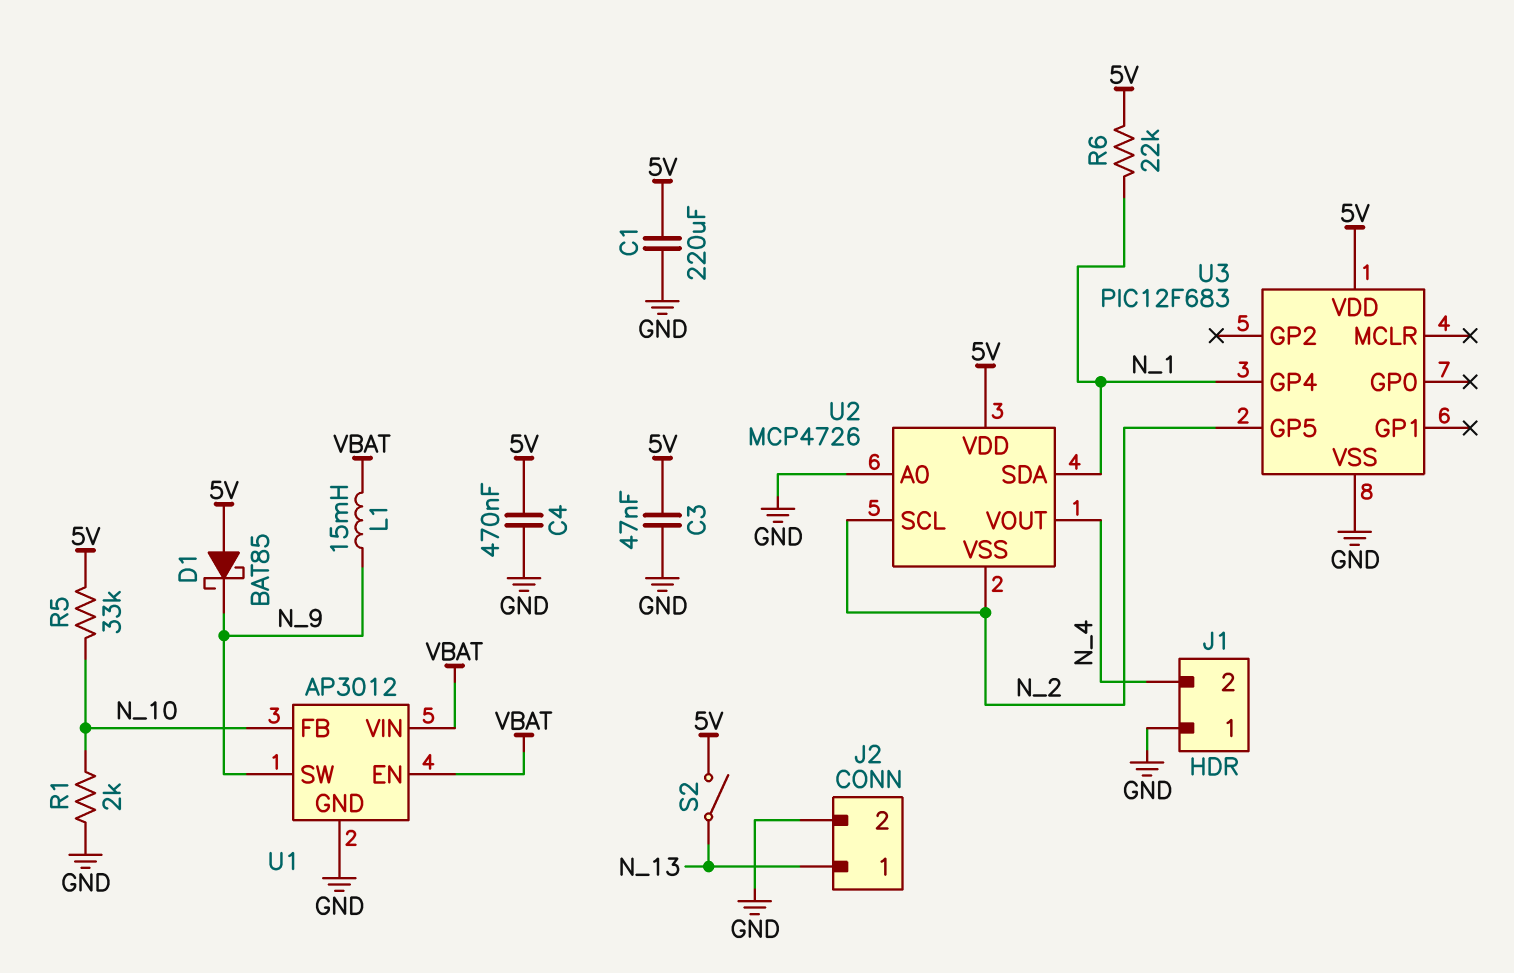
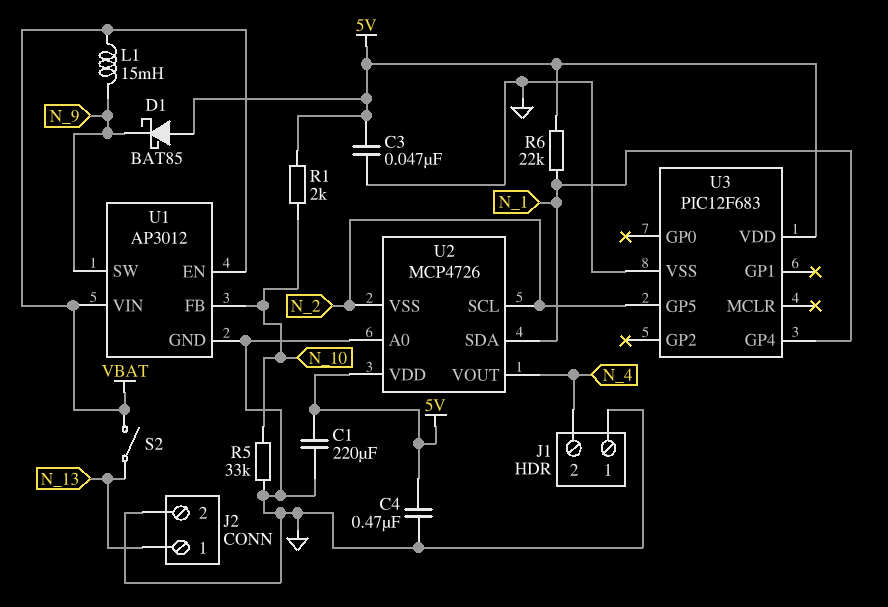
R1: 2k (GND, N_10) -> 2k (5V, N_10)
R5: 33k (5V, N_10) -> 33k (GND, N_10)
S2: switch (5V, N_13) -> switch (N_13, VBAT)

